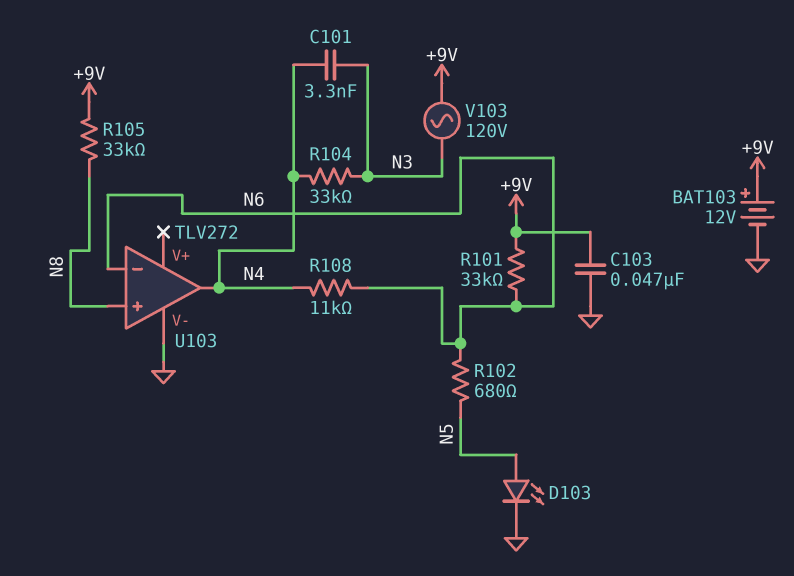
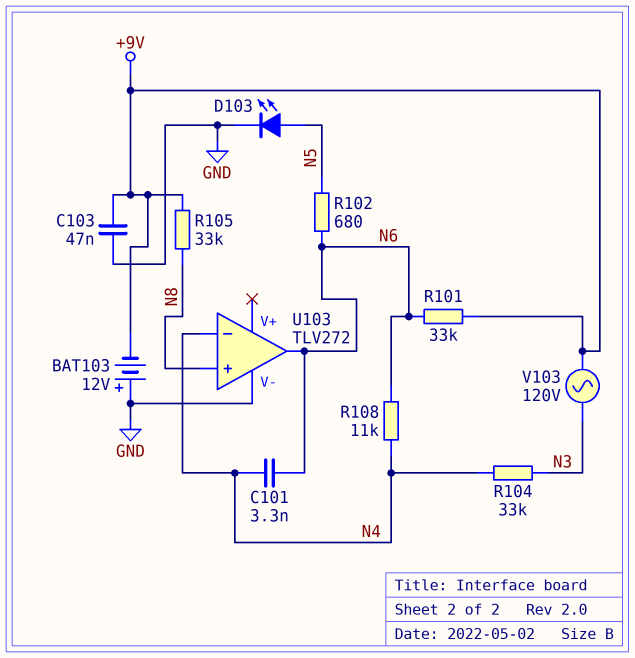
BAT103: 12V (plus +9V, minus GND) -> 12V (plus GND, minus +9V)
C101: 3.3nF (N3, N4) -> 3.3nF (N4, N6)
U103 pin in-: N6 -> N4
U103 pin out: N4 -> N6

